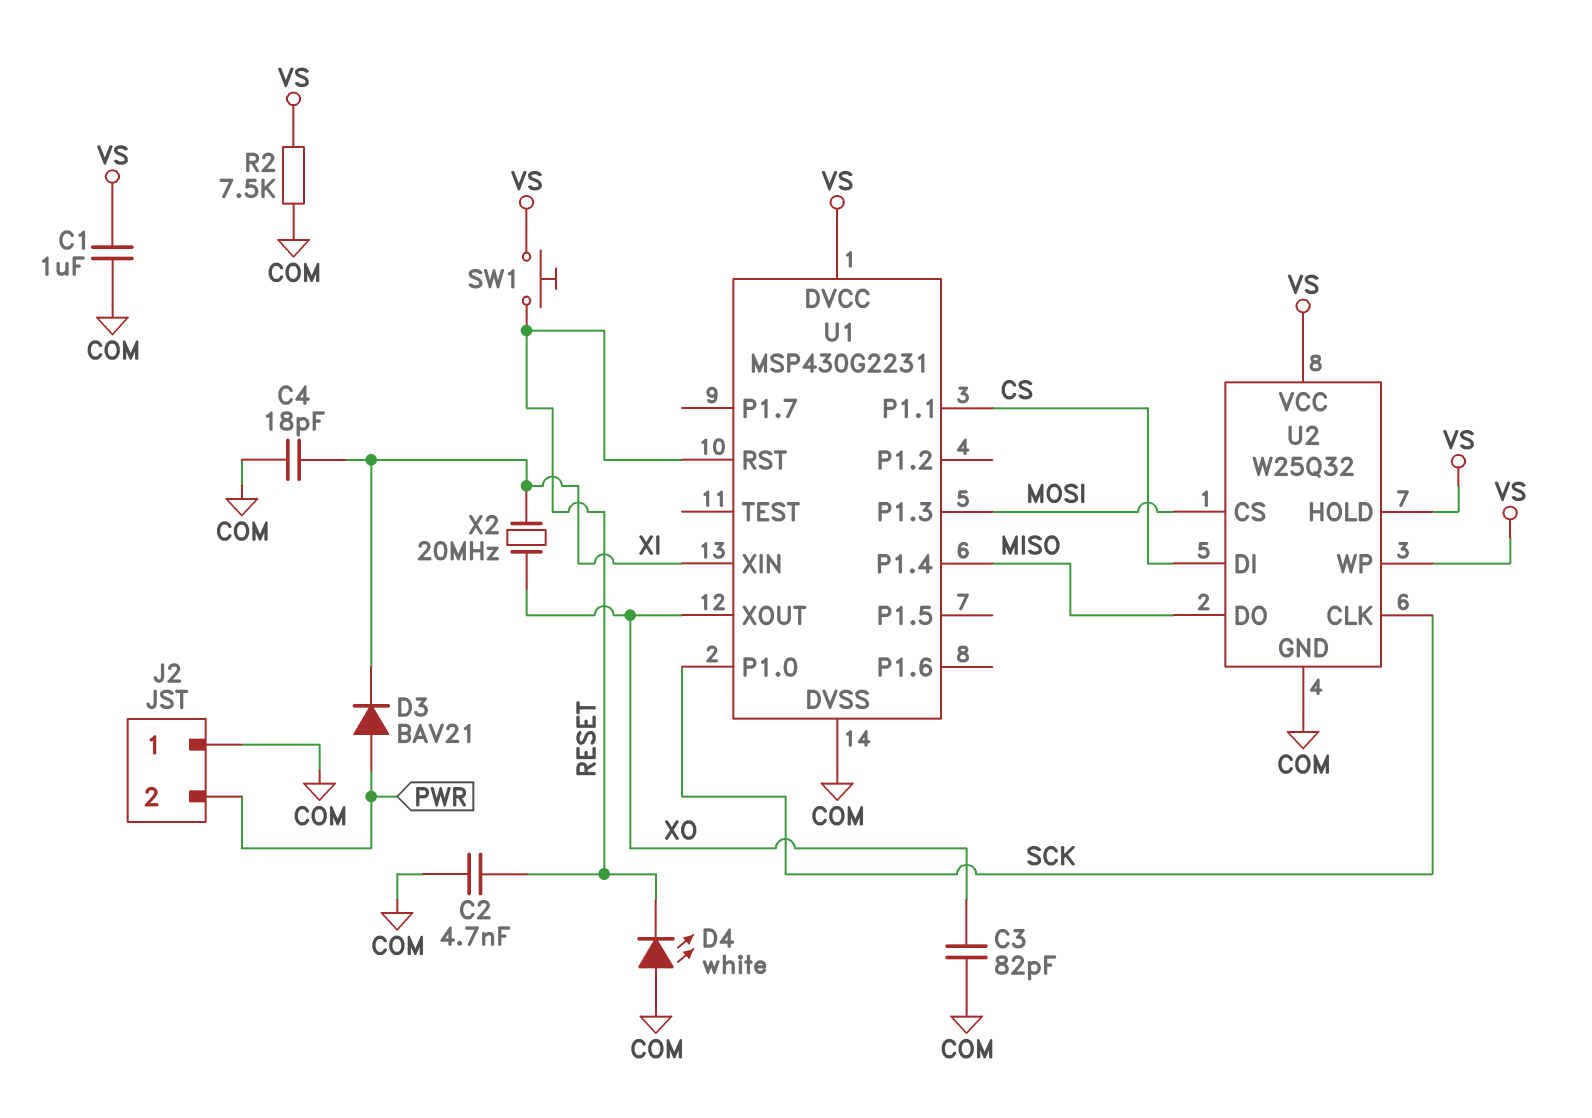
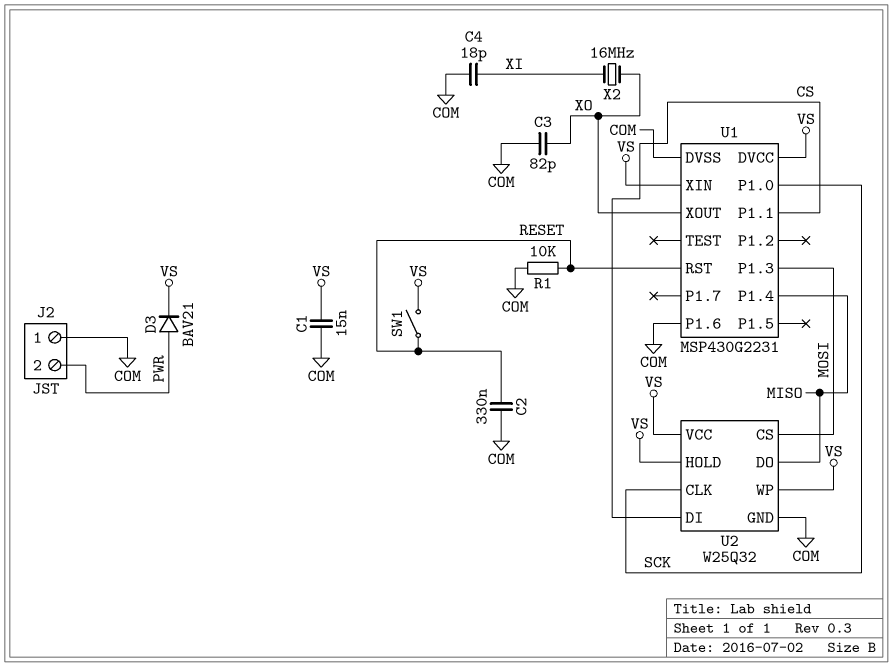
C1: 1uF (COM, VS) -> 15nF (COM, VS)
C2: 4.7nF (COM, RESET) -> 330nF (COM, RESET)
D3: diode BAV21 (A PWR, K XI) -> diode BAV21 (A PWR, K VS)
D4: LED white (A COM, K RESET) -> none
R1: none -> 10k (COM, RESET)
R2: 7.5k (COM, VS) -> none
SW1: button (RESET, VS) -> switch (RESET, VS)
U1 pin P1.6: none -> COM
U1 pin XIN: XI -> VS
X2: 20MHz (XI, XO) -> 16MHz (XI, XO)

